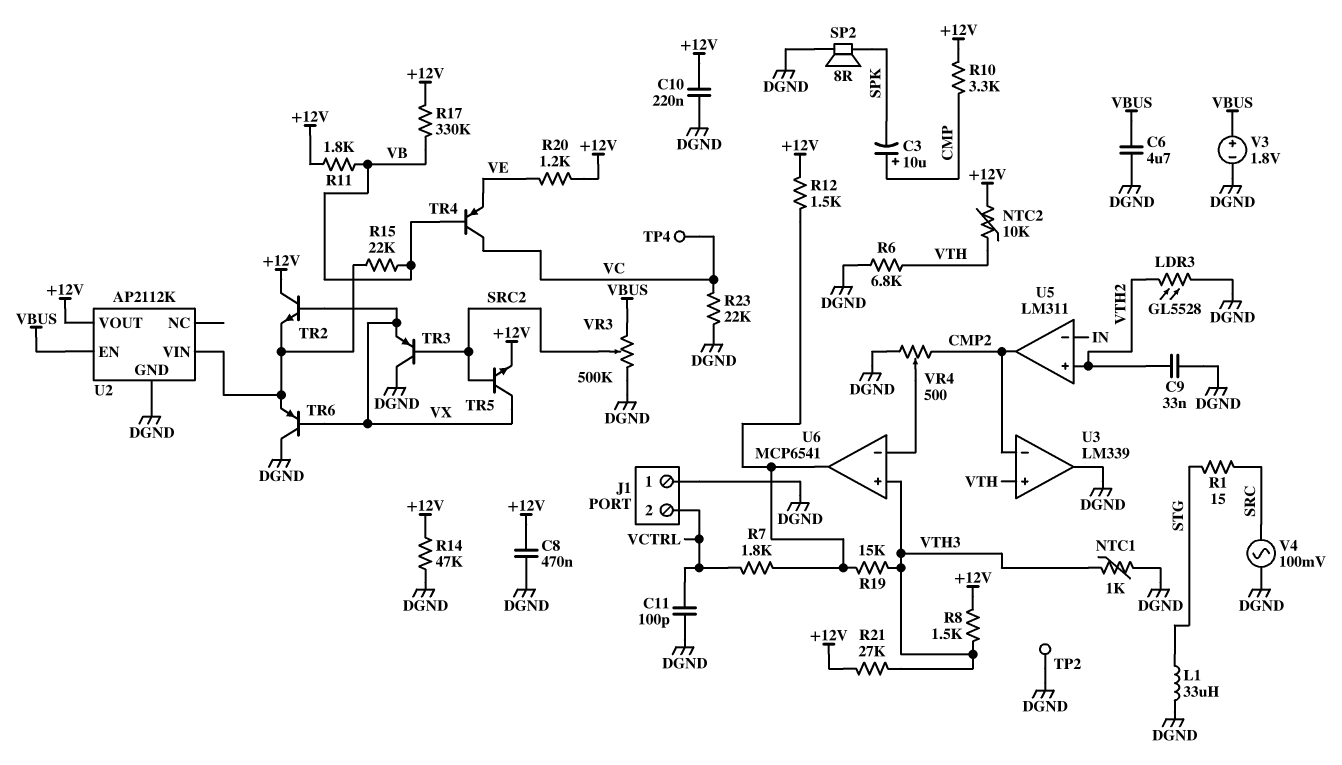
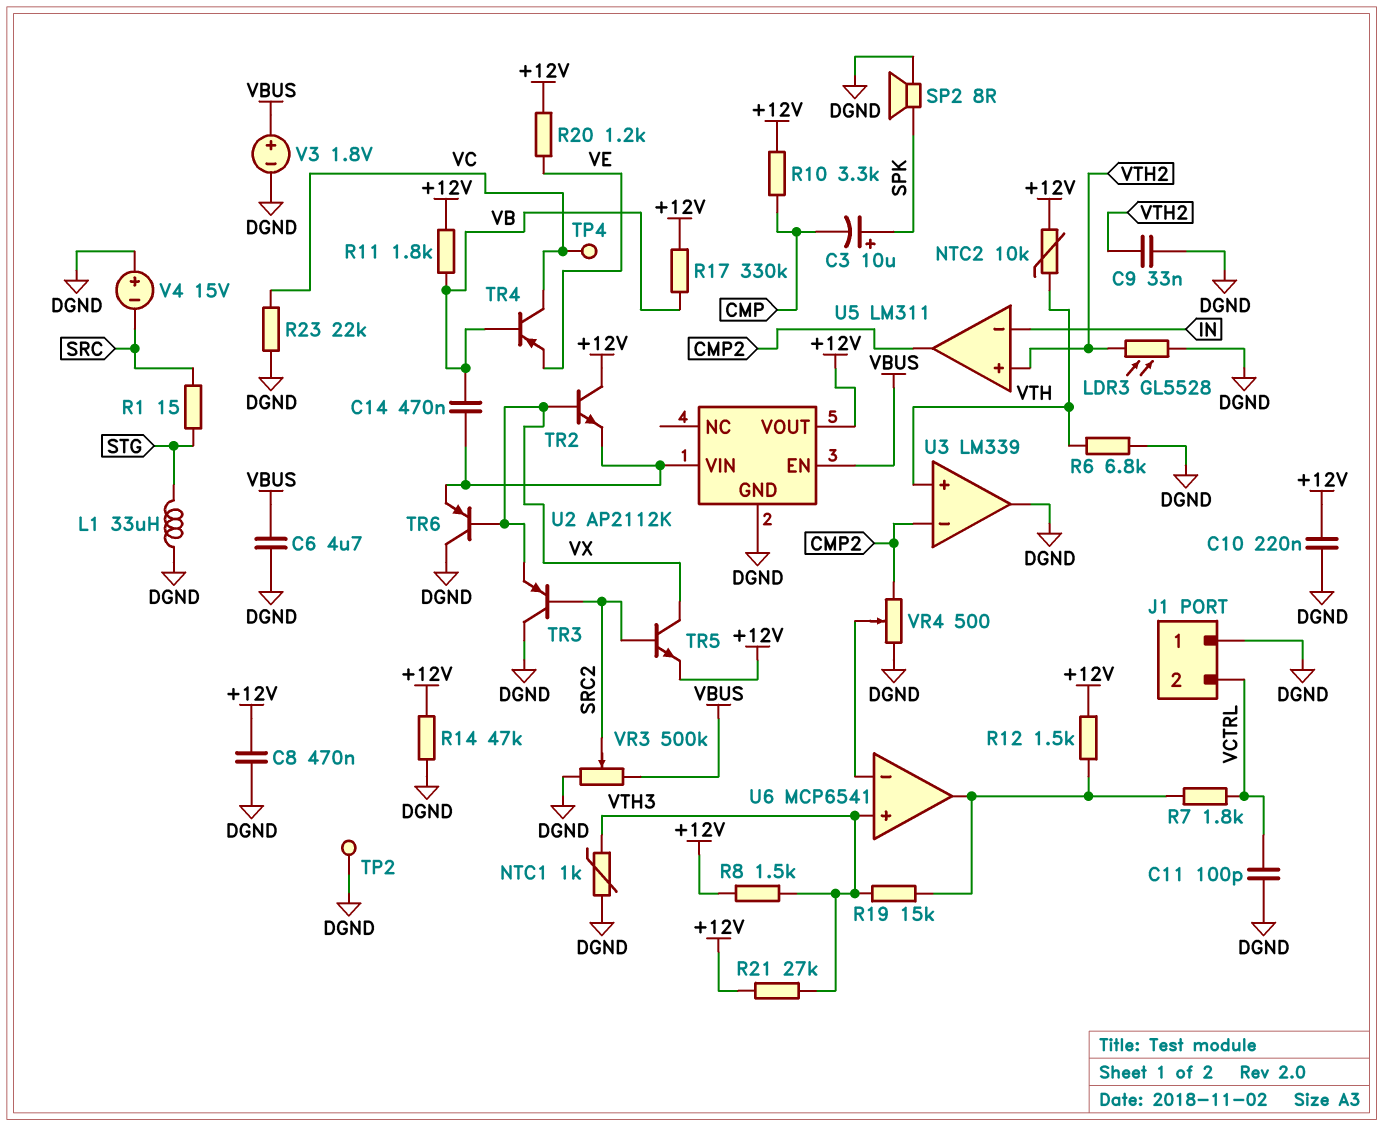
C3: 10uF (plus CMP, minus SPK) -> 10uF (plus SPK, minus CMP)
C14: none -> 470nF (U2/VIN, VB)
R15: 22k (U2/VIN, VB) -> none
V4: AC 100mV (DGND, SRC) -> 15V (plus DGND, minus SRC)

